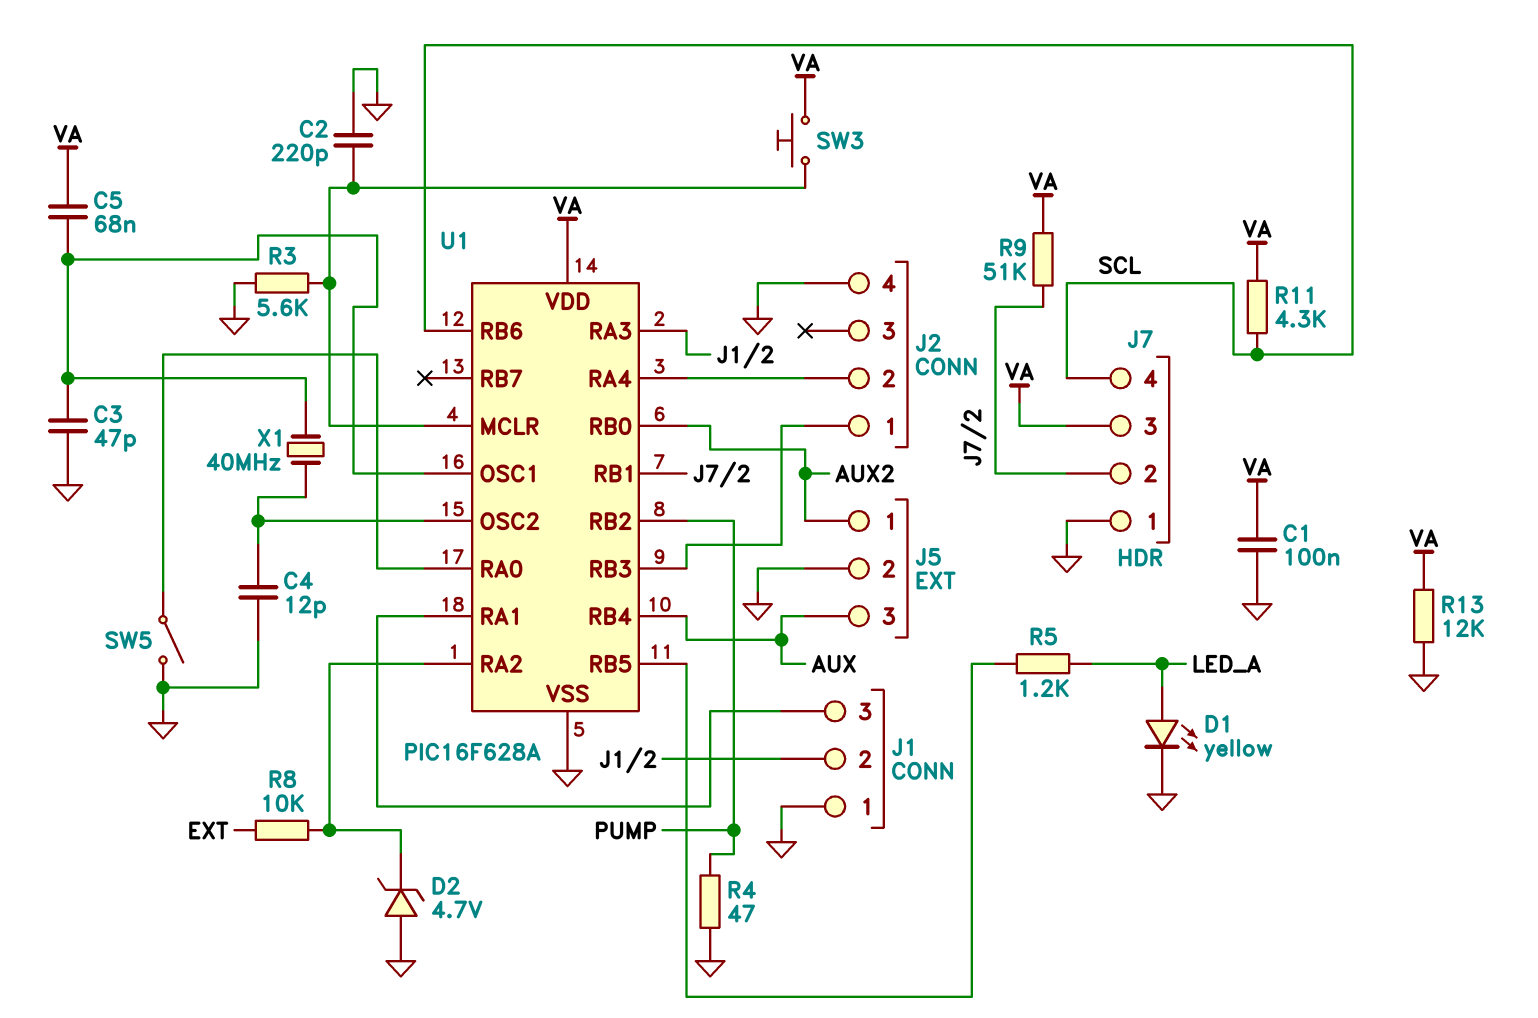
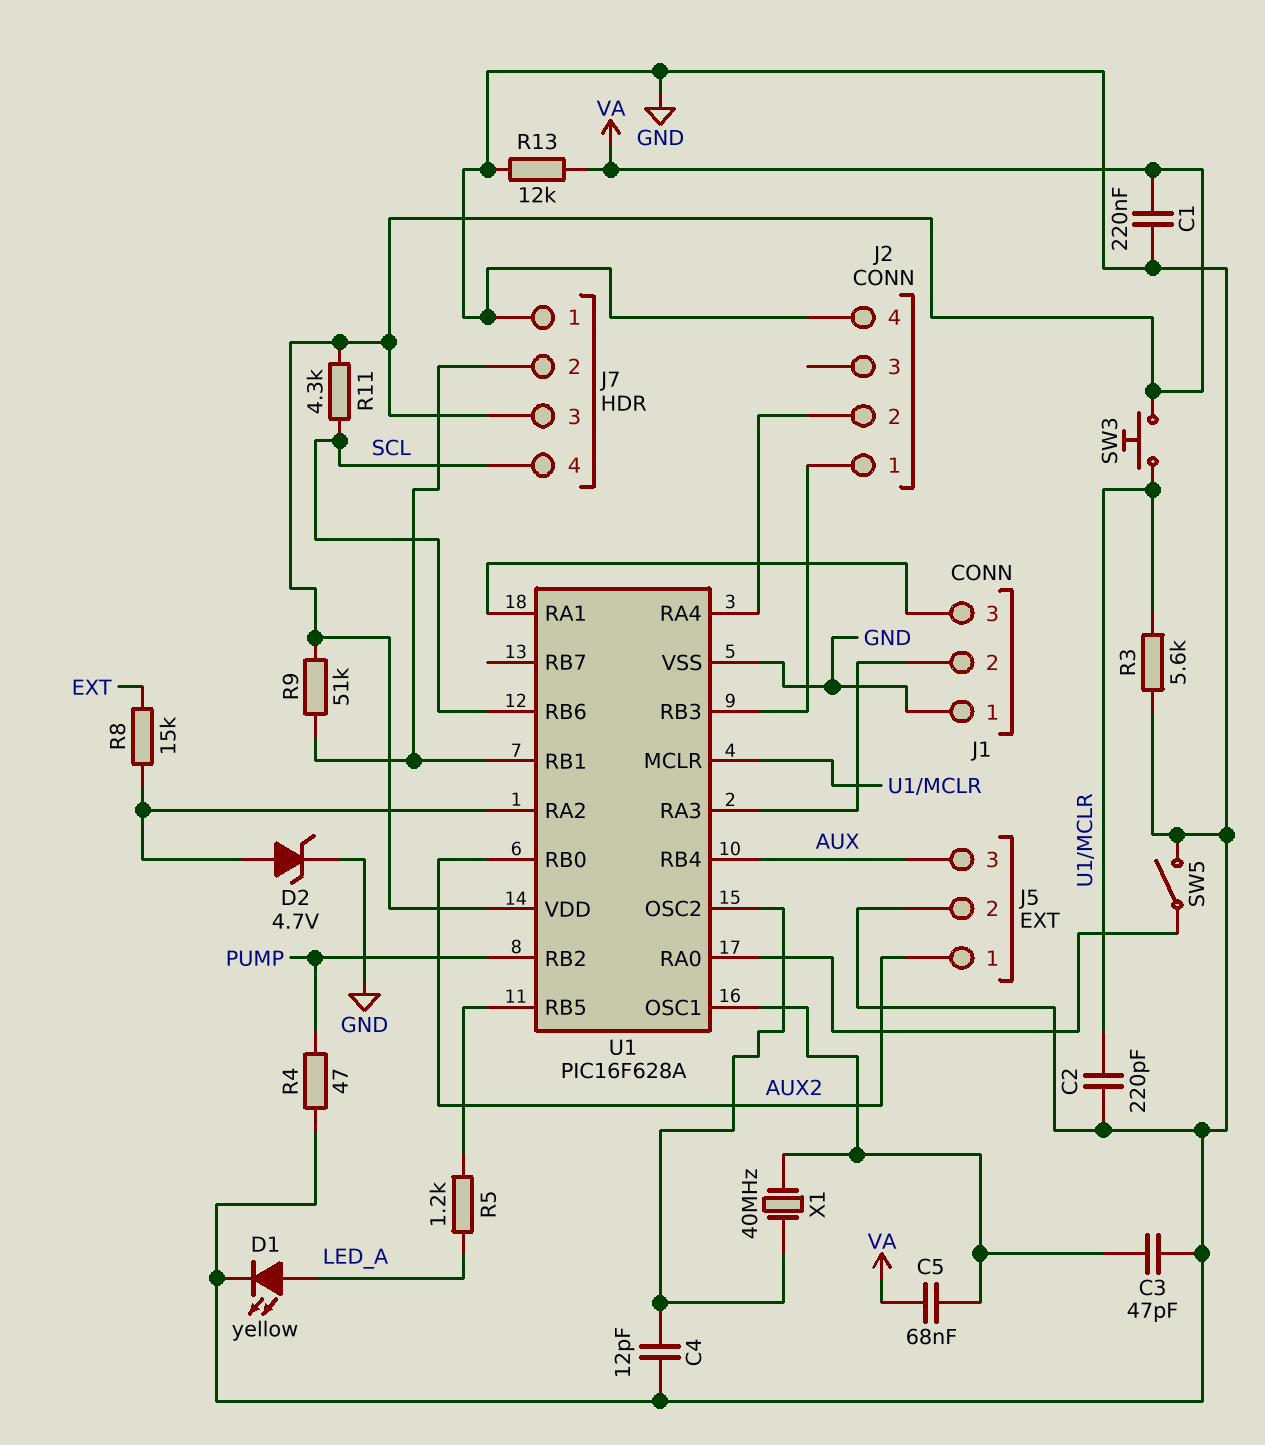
C1: 100nF (GND, VA) -> 220nF (GND, VA)
D2: zener 4.7V (A GND, K U1/RA2) -> zener 4.7V (A U1/RA2, K GND)
R8: 10k (EXT, U1/RA2) -> 15k (EXT, U1/RA2)

